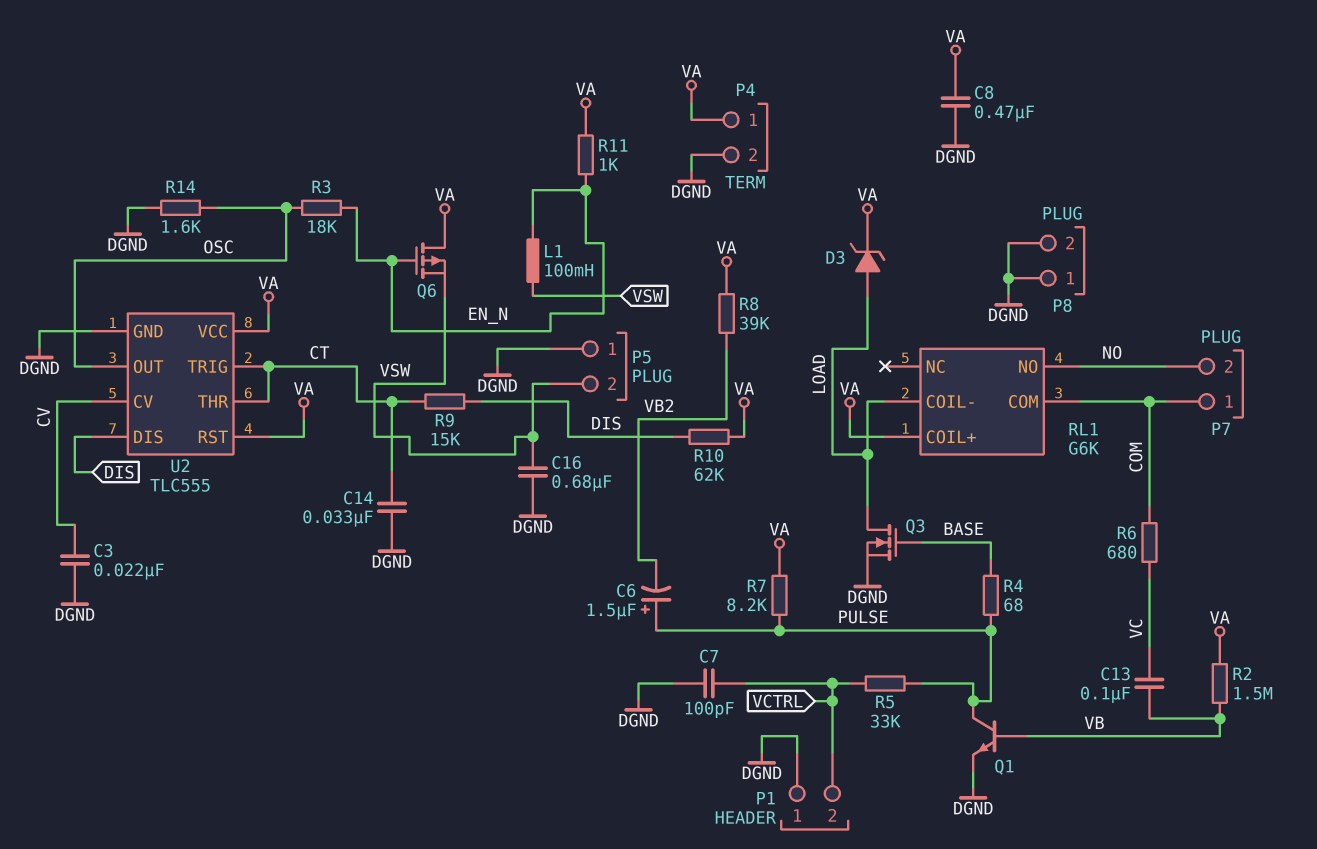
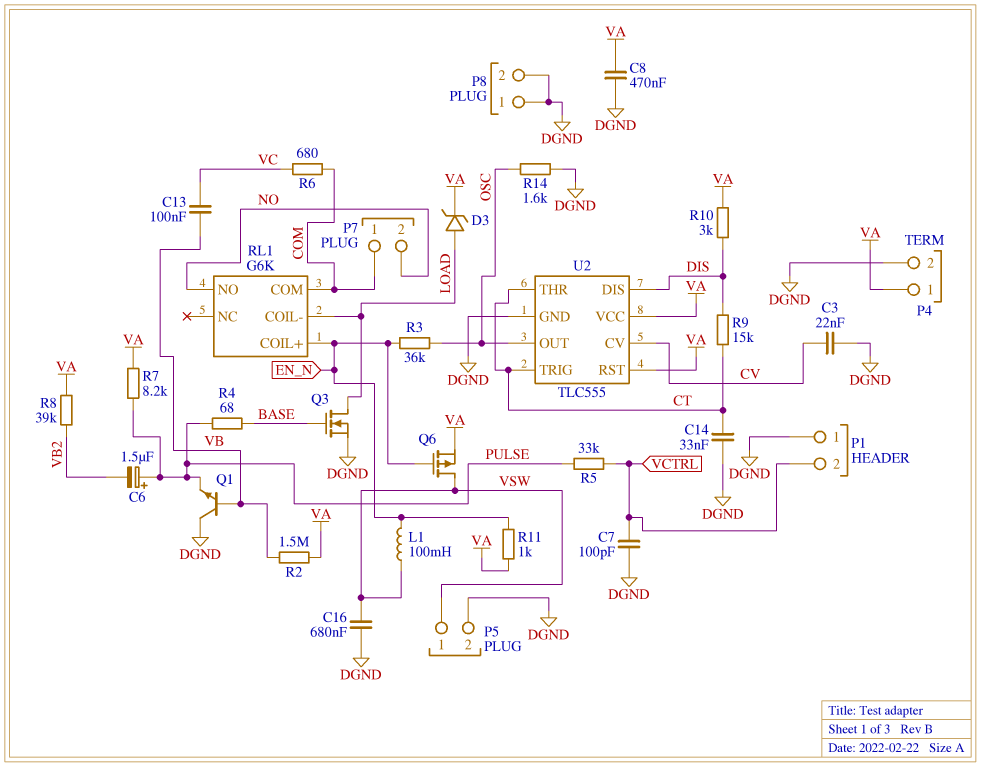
P5 pin 1: DGND -> VSW
P5 pin 2: VSW -> DGND
Q1: NPN (B VB, C PULSE, E DGND) -> NPN (B VB, C DGND, E PULSE)
Q6: PMOS (G EN_N, D VA, S VSW) -> PMOS (G EN_N, D VSW, S VA)
R3: 18k (EN_N, OSC) -> 36k (EN_N, OSC)
R10: 62k (DIS, VA) -> 3k (DIS, VA)
RL1 pin COIL+: VA -> EN_N

